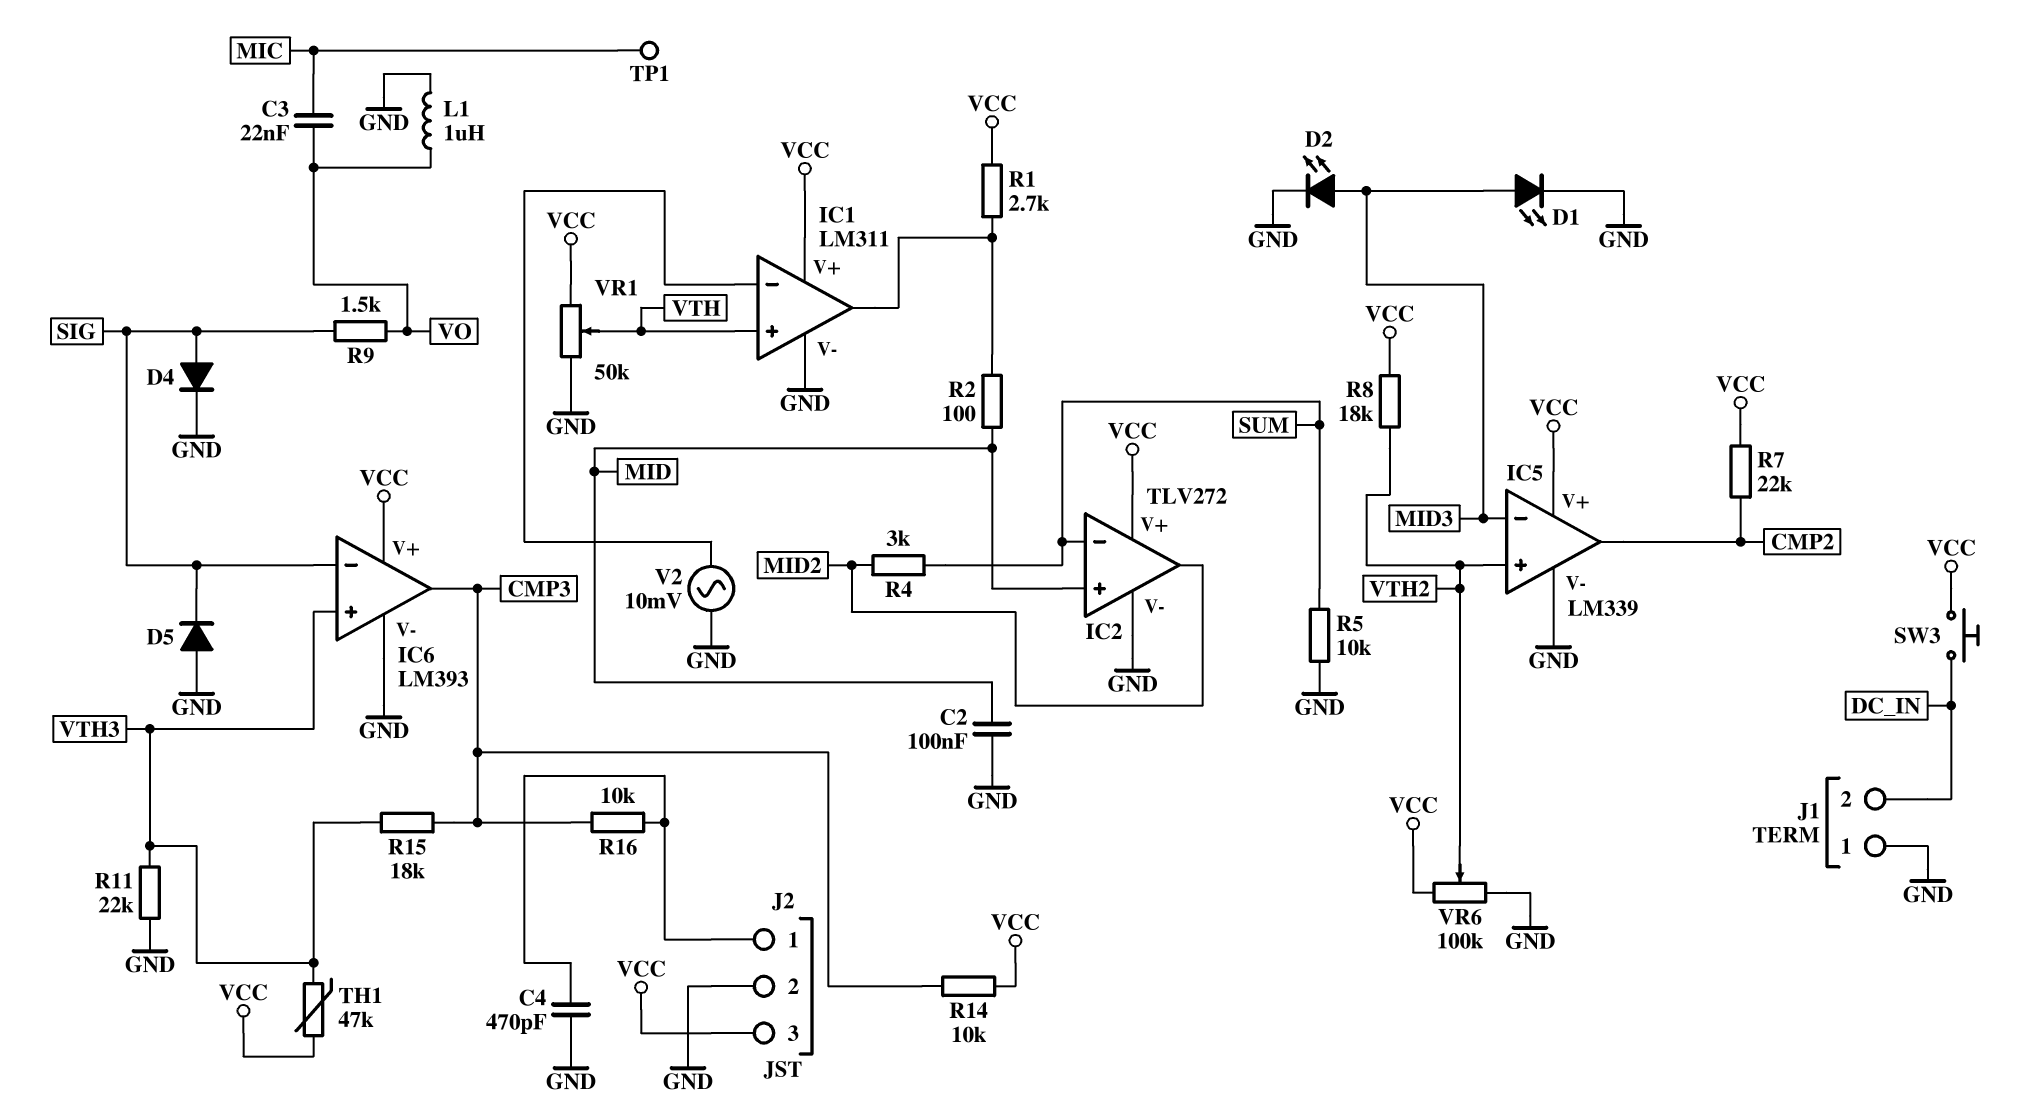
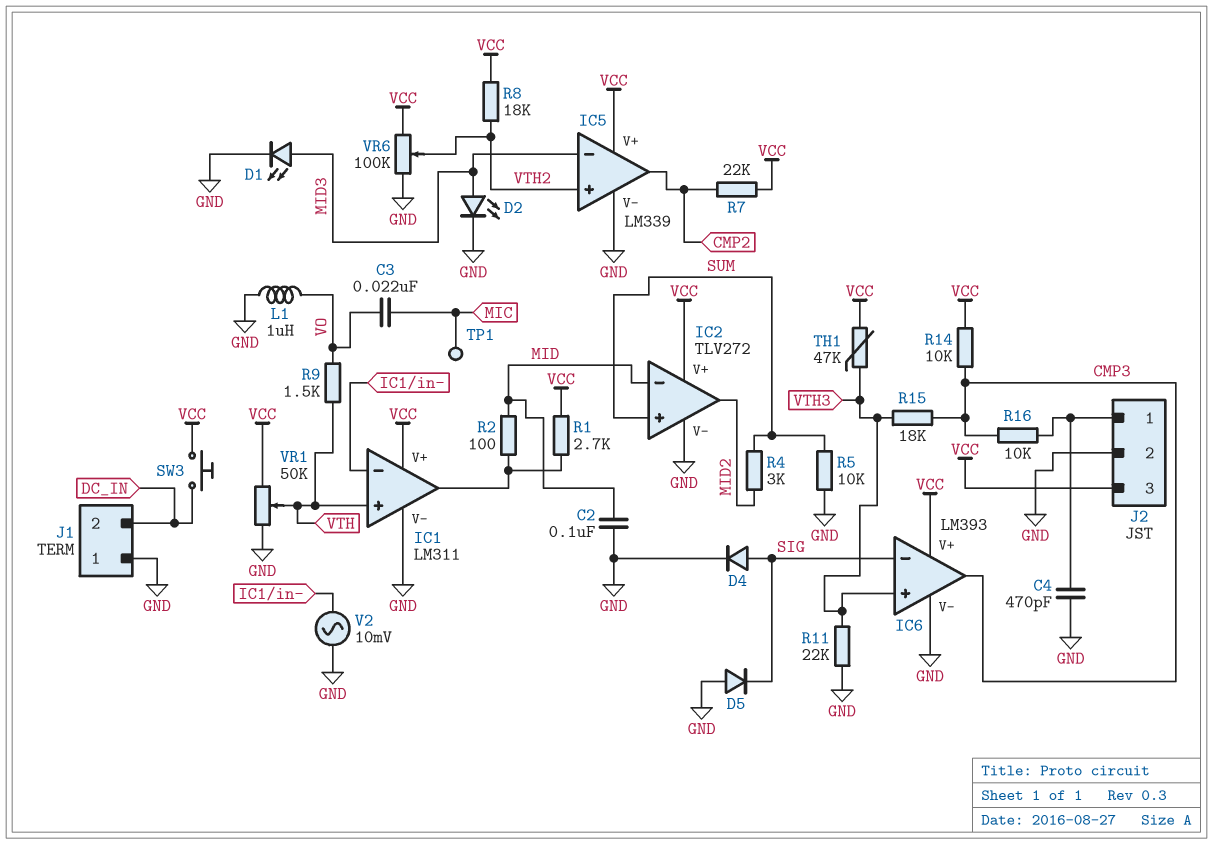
IC2 pin in+: MID -> SUM
IC2 pin in-: SUM -> MID
R9: 1.5k (SIG, VO) -> 1.5k (VO, VTH)

